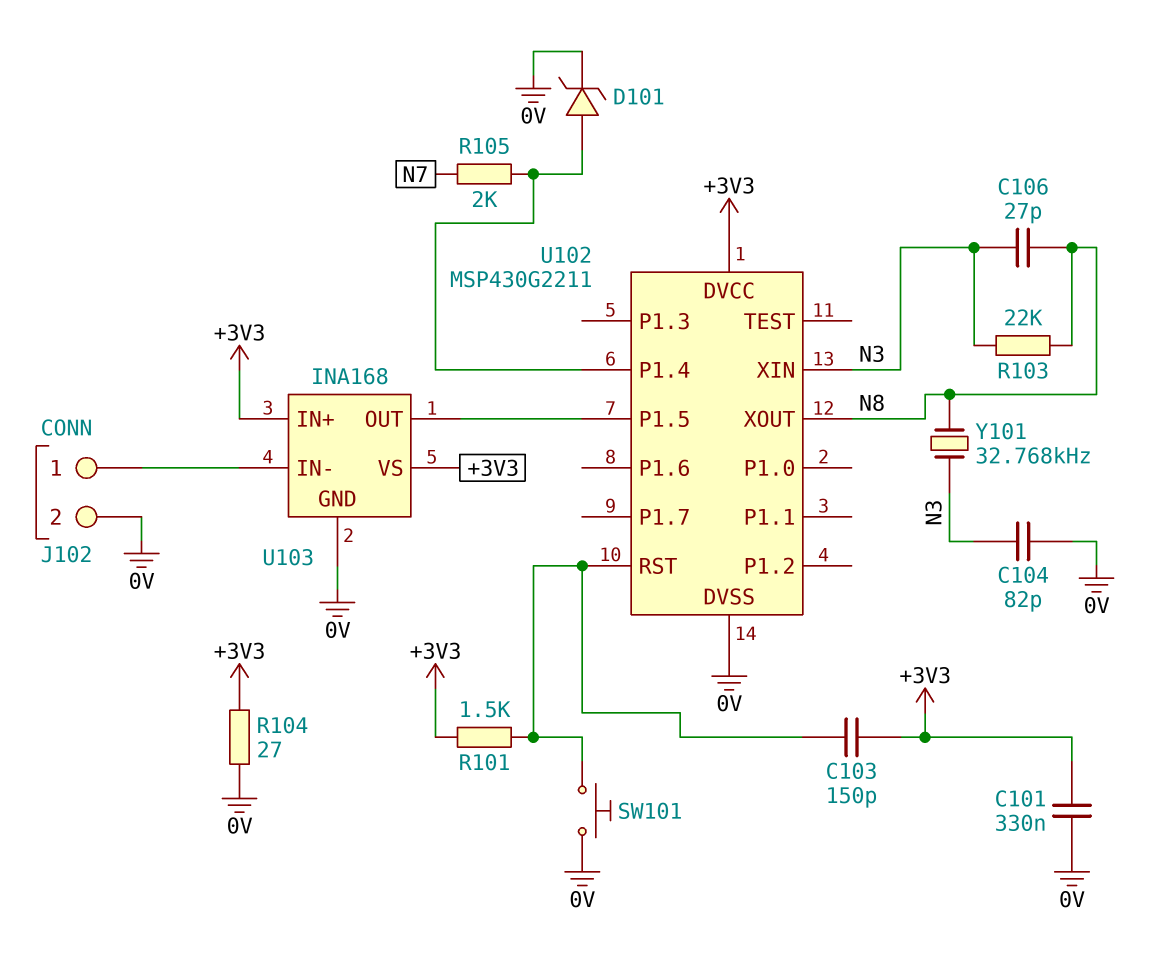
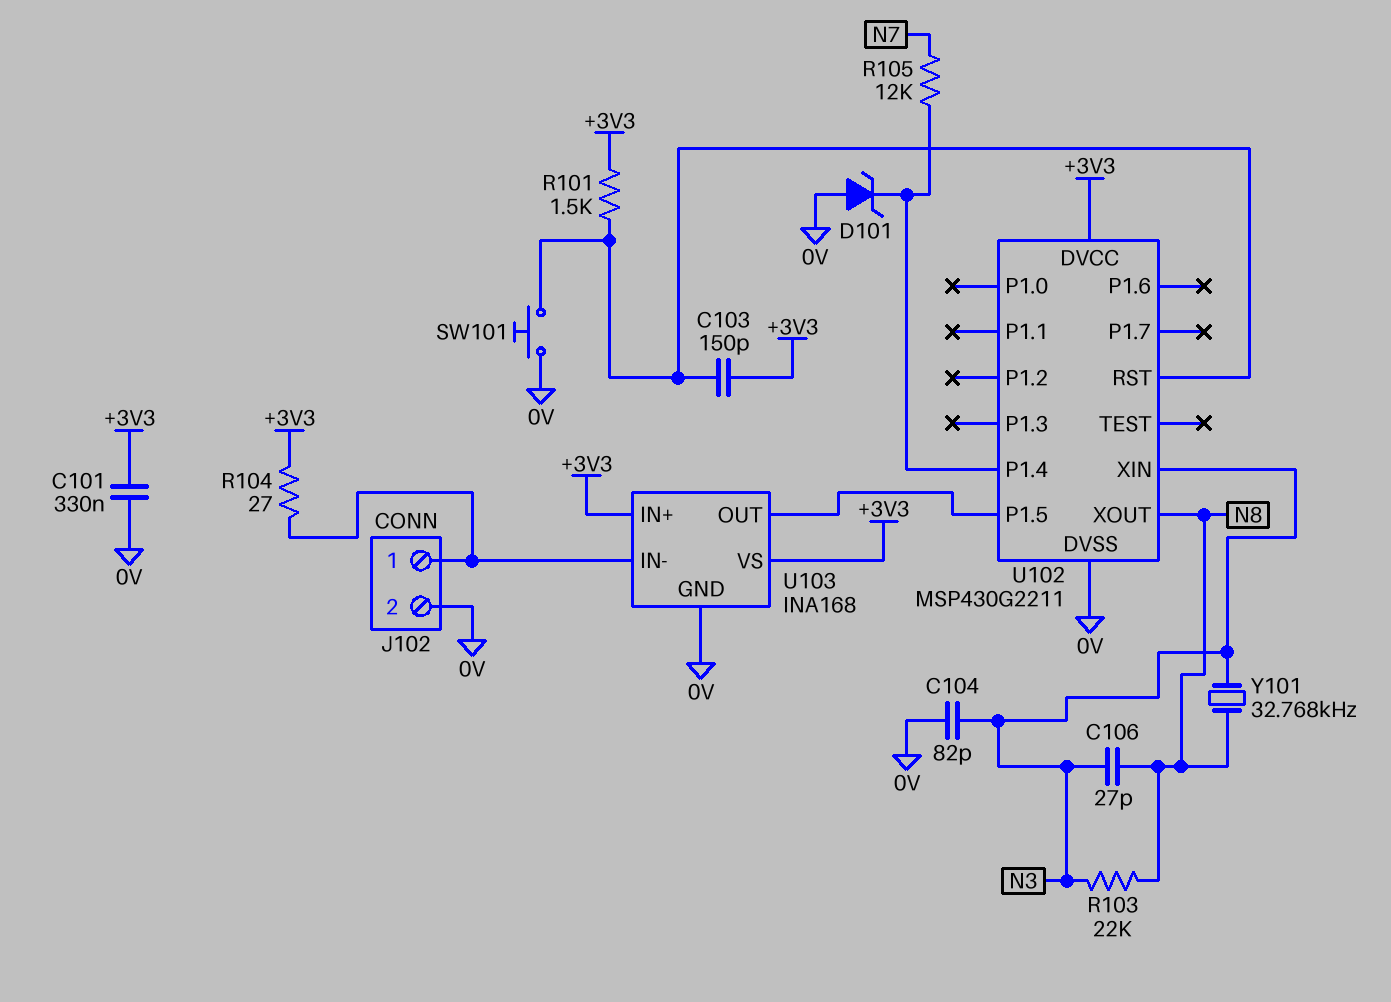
D101: zener (A U102/P1.4, K 0V) -> zener (A 0V, K U102/P1.4)
R104: 27 (+3V3, 0V) -> 27 (+3V3, J102/1)
R105: 2k (N7, U102/P1.4) -> 12k (N7, U102/P1.4)

